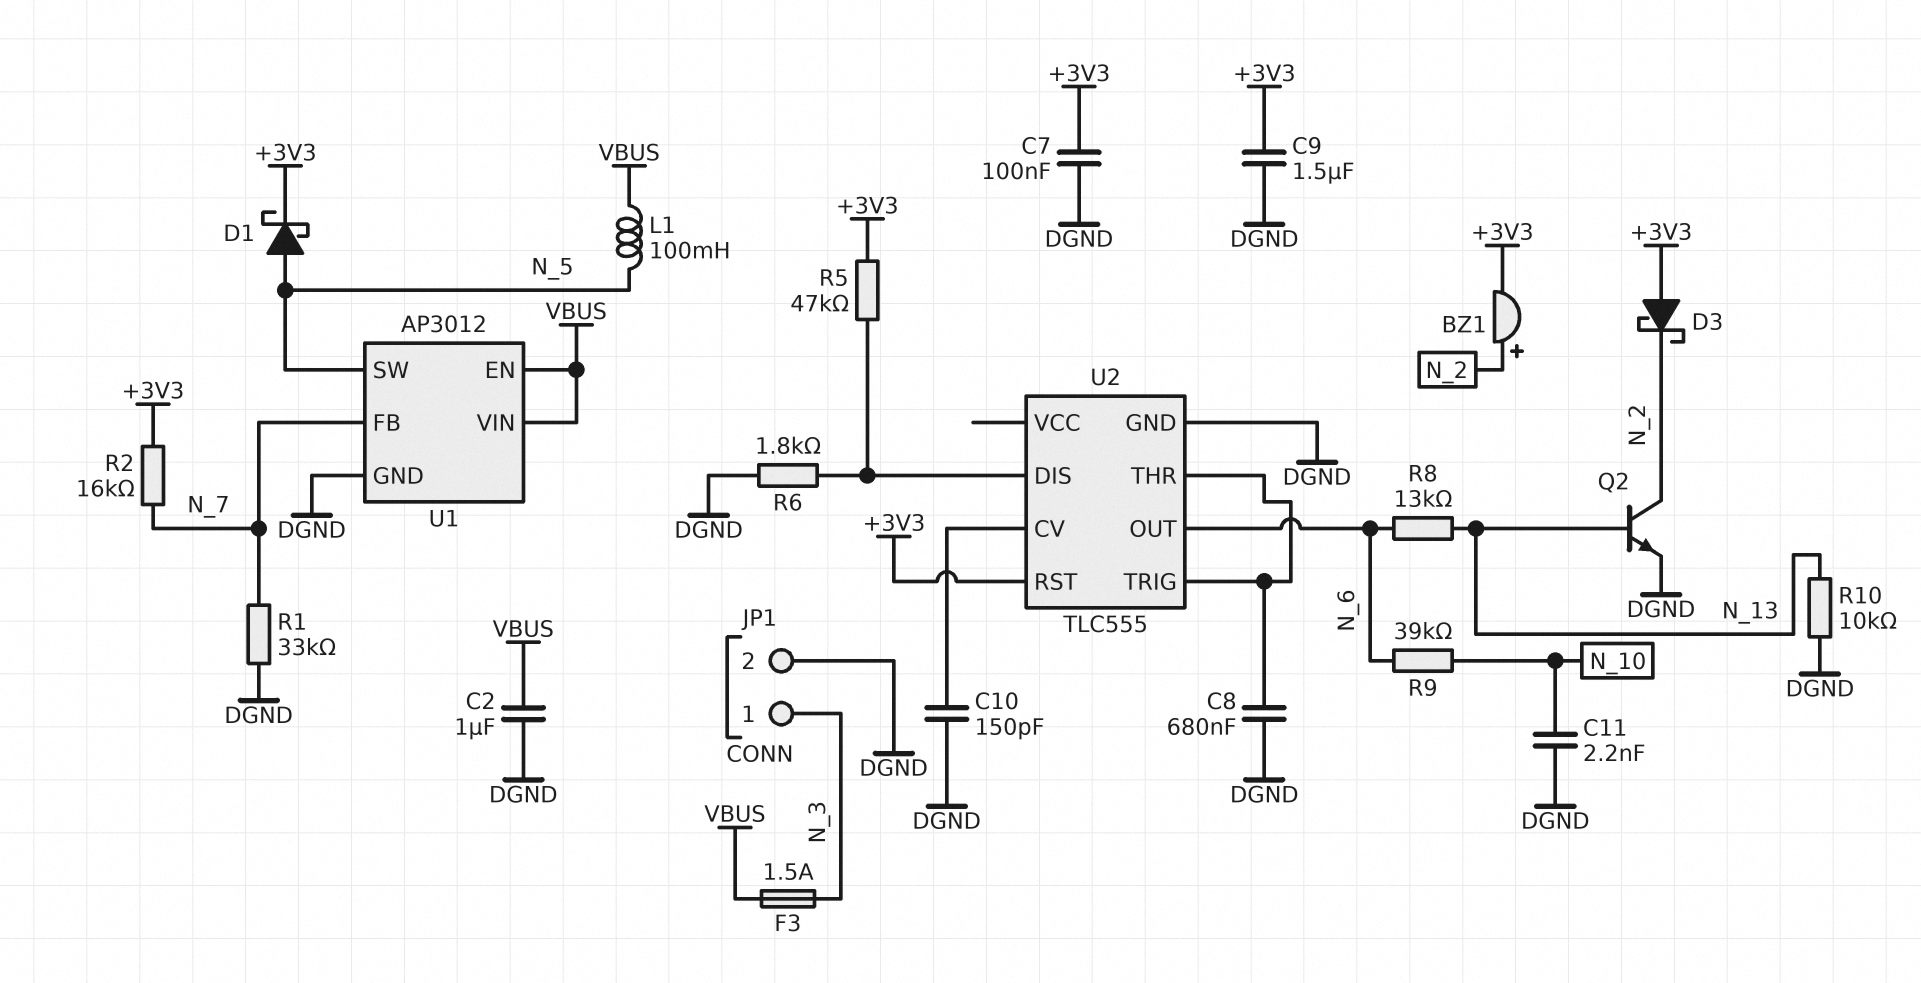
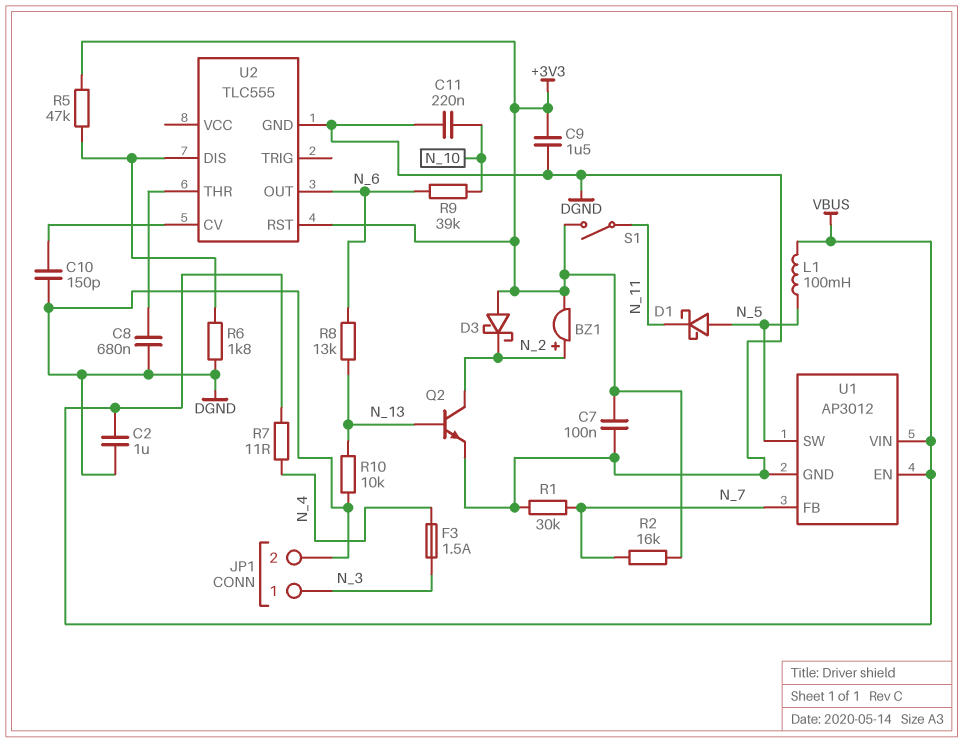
C11: 2.2nF (DGND, N_10) -> 220nF (DGND, N_10)
D1: schottky (A N_5, K +3V3) -> schottky (A N_5, K N_11)
F3: 1.5A (N_3, VBUS) -> 1.5A (N_3, N_4)
R1: 33k (DGND, N_7) -> 30k (DGND, N_7)
R7: none -> 11 (N_4, VBUS)
S1: none -> switch (+3V3, N_11)
U2 pin TRIG: U2/THR -> none

